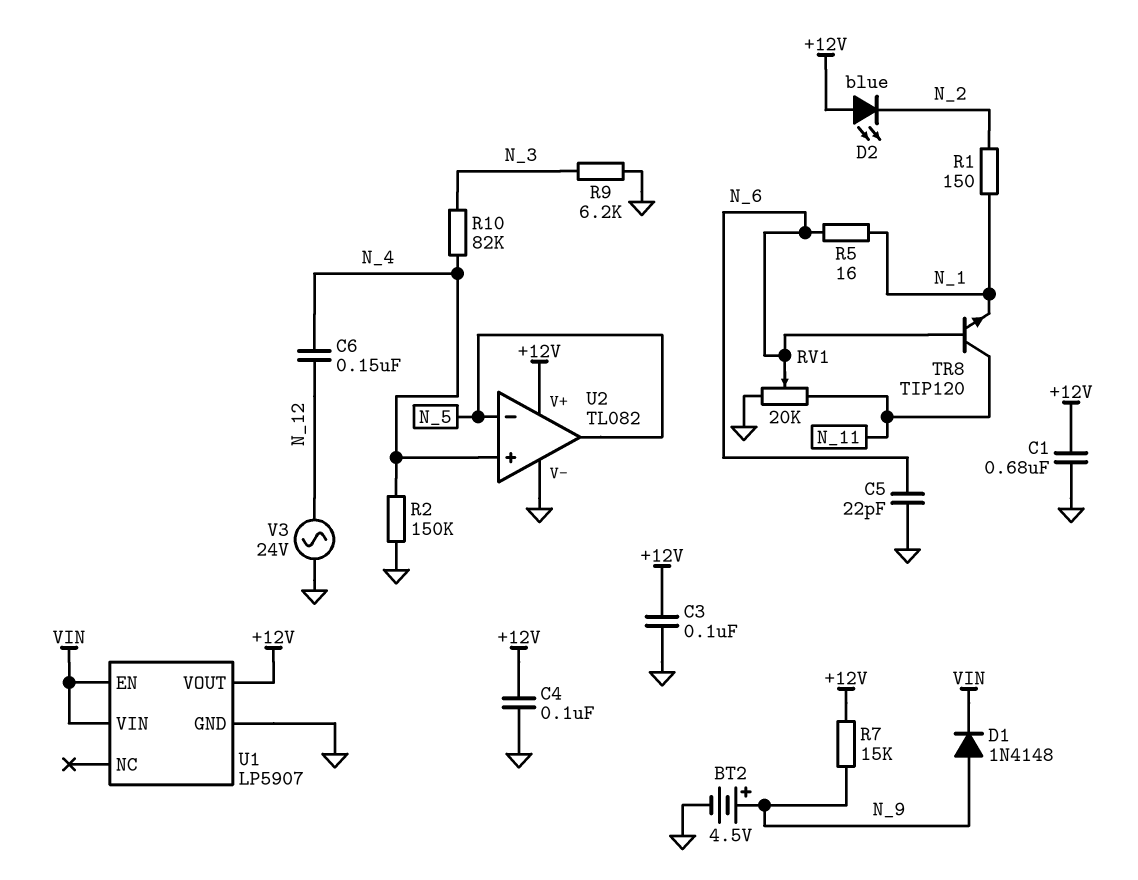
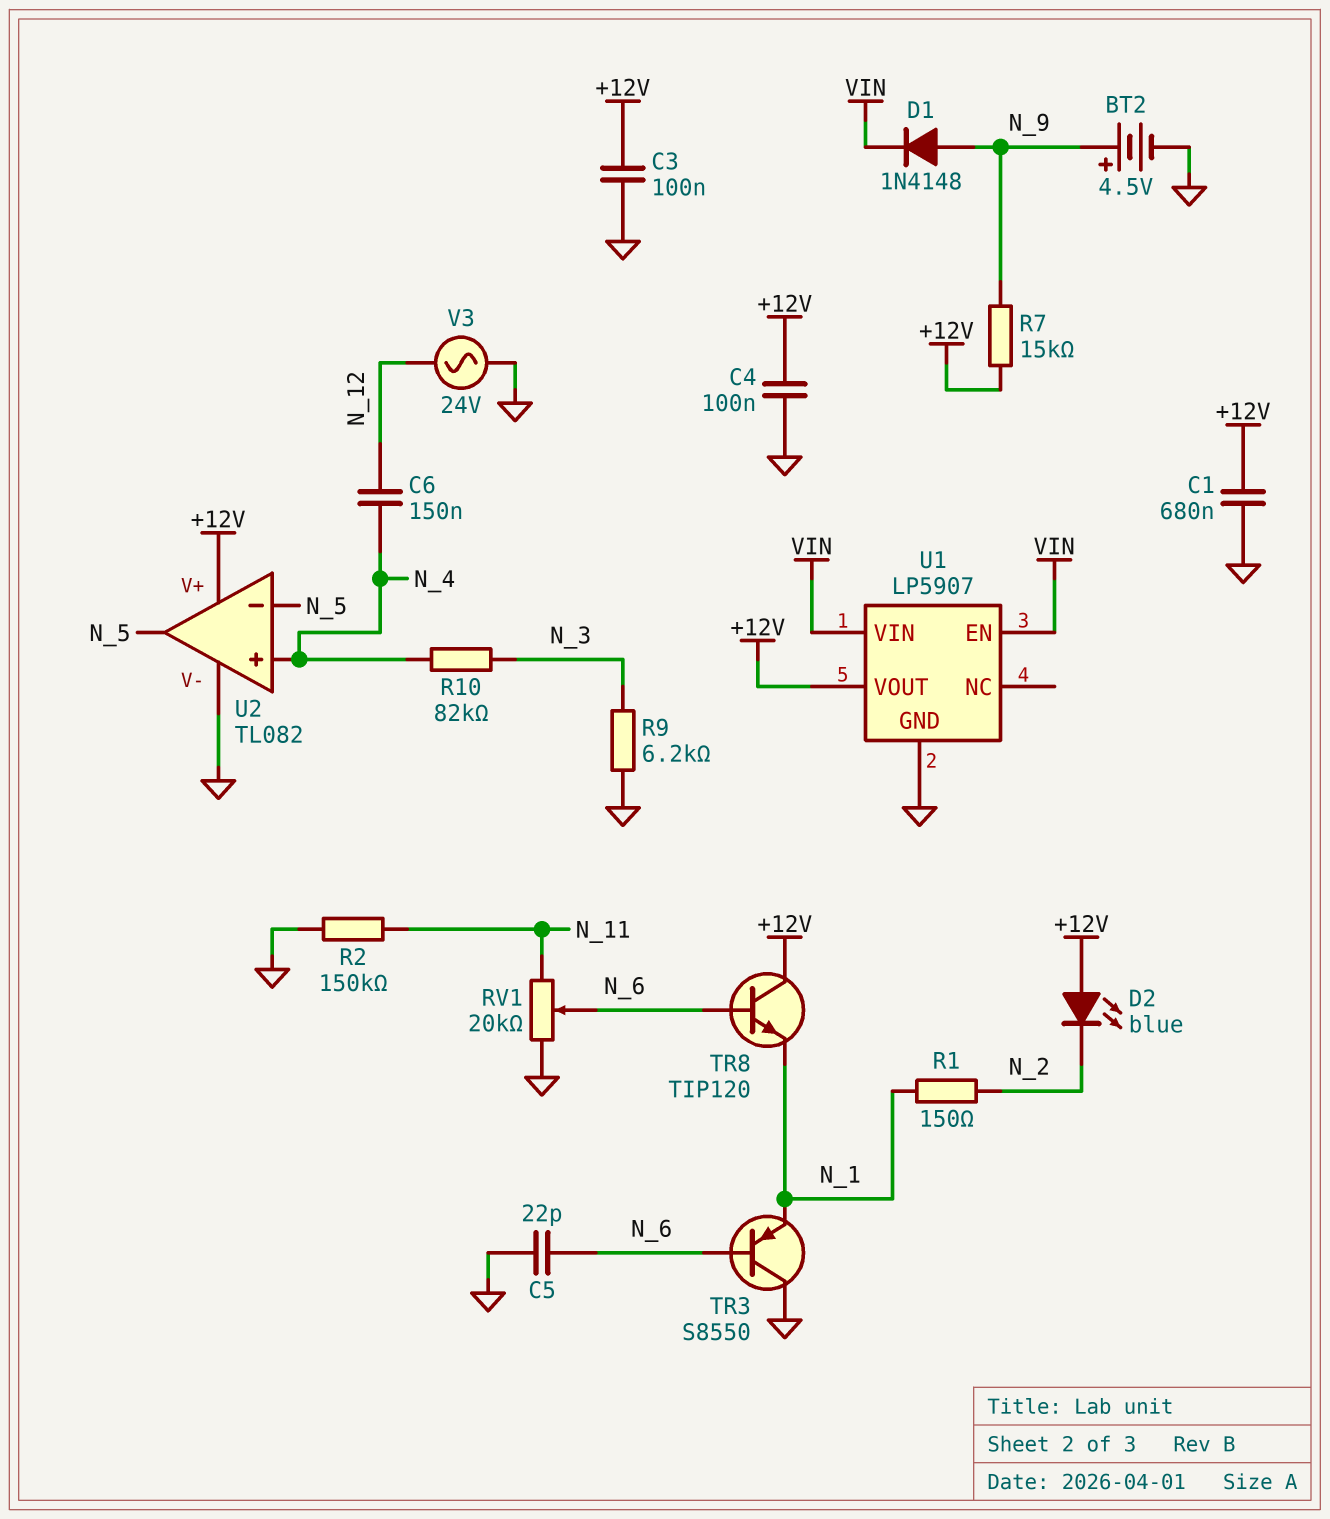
R2: 150k (GND, N_4) -> 150k (GND, N_11)
R5: 16 (N_1, N_6) -> none
TR3: none -> PNP S8550 (B N_6, C GND, E N_1)
TR8: NPN TIP120 (B N_6, C N_11, E N_1) -> NPN TIP120 (B N_6, C +12V, E N_1)

